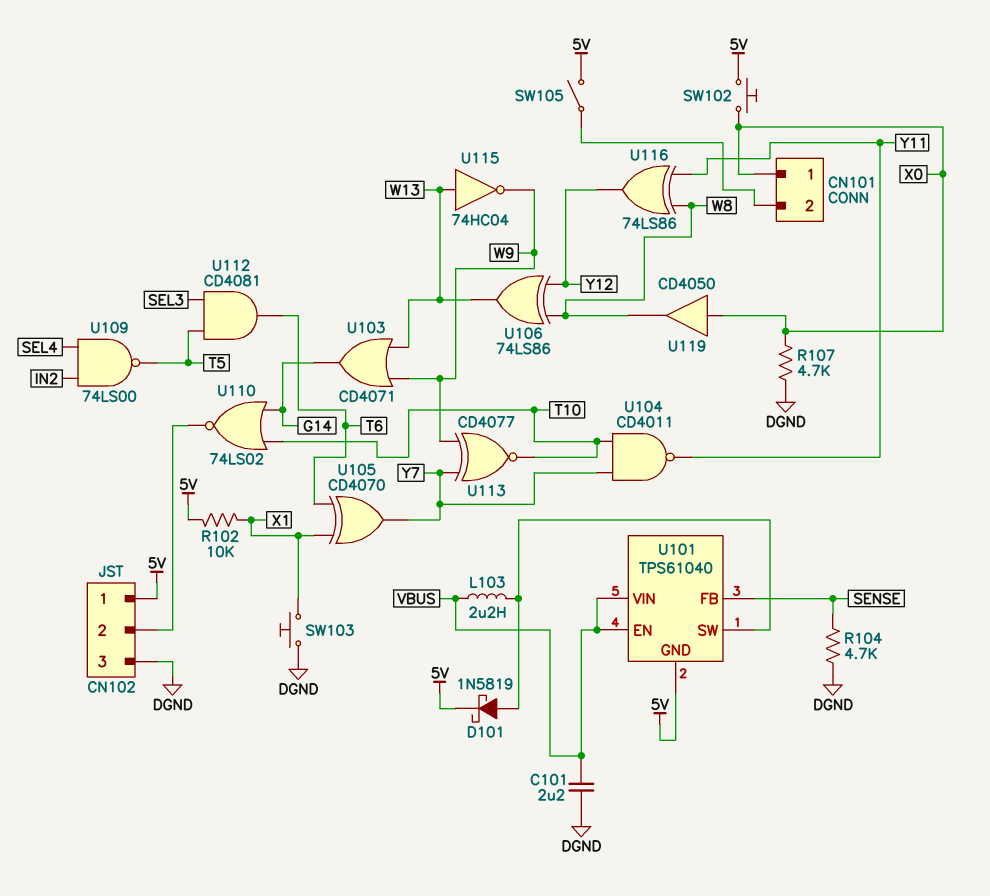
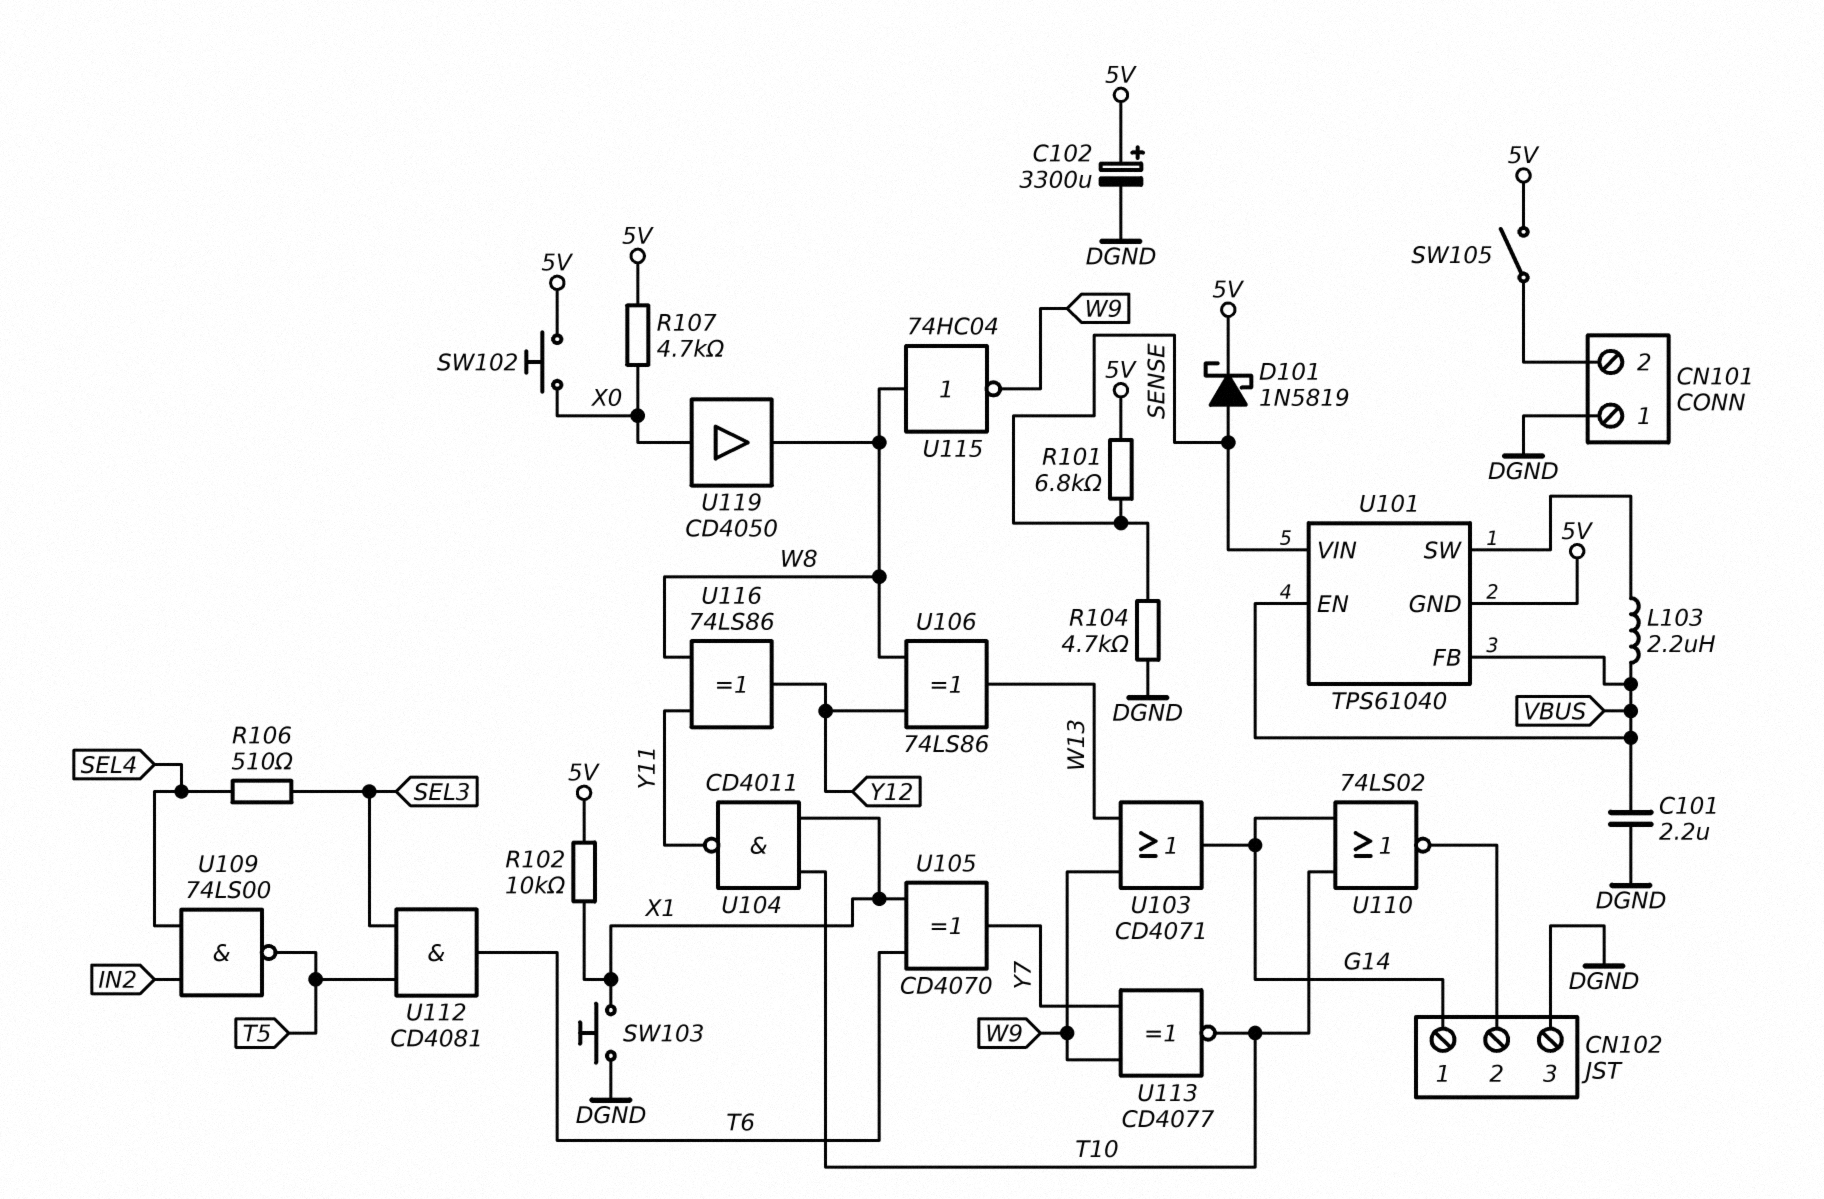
C102: none -> 3300uF (plus 5V, minus DGND)
CN101 pin 1: X0 -> DGND
CN102 pin 1: 5V -> G14
D101: schottky 1N5819 (A U101/SW, K 5V) -> schottky 1N5819 (A SENSE, K 5V)
R101: none -> 6.8k (5V, SENSE)
R106: none -> 510 (SEL3, SEL4)
R107: 4.7k (DGND, X0) -> 4.7k (5V, X0)
U101 pin FB: SENSE -> VBUS
U101 pin VIN: VBUS -> SENSE
U104: NAND CD4011 (in T10, in Y7, out Y11) -> NAND CD4011 (in T10, in X1, out Y11)
U115: NOT 74HC04 (in W13, out W9) -> NOT 74HC04 (in W8, out W9)

